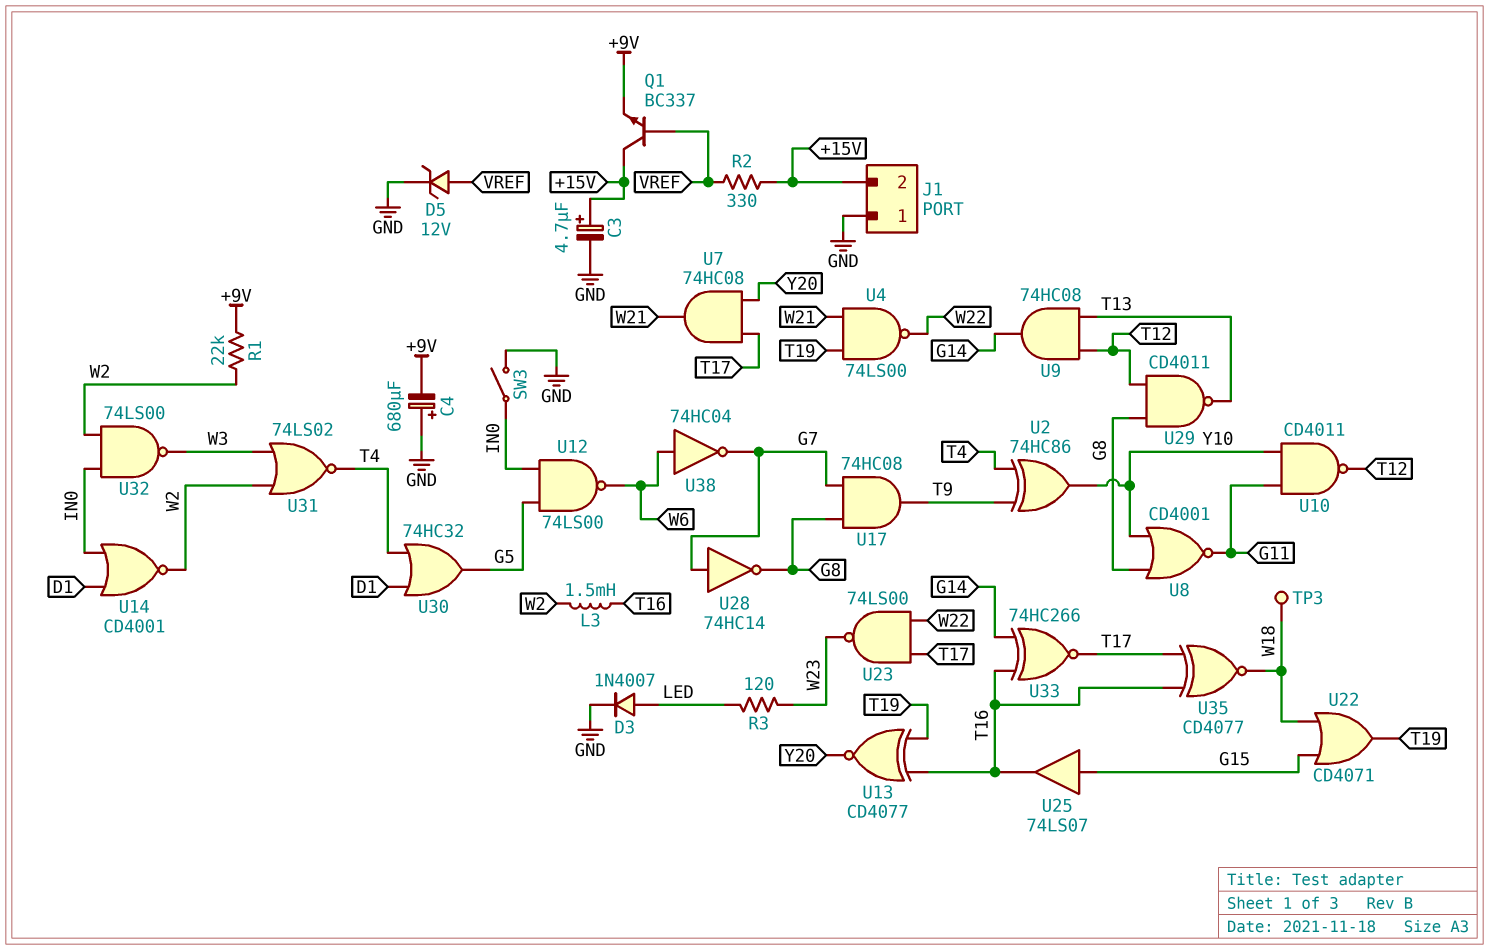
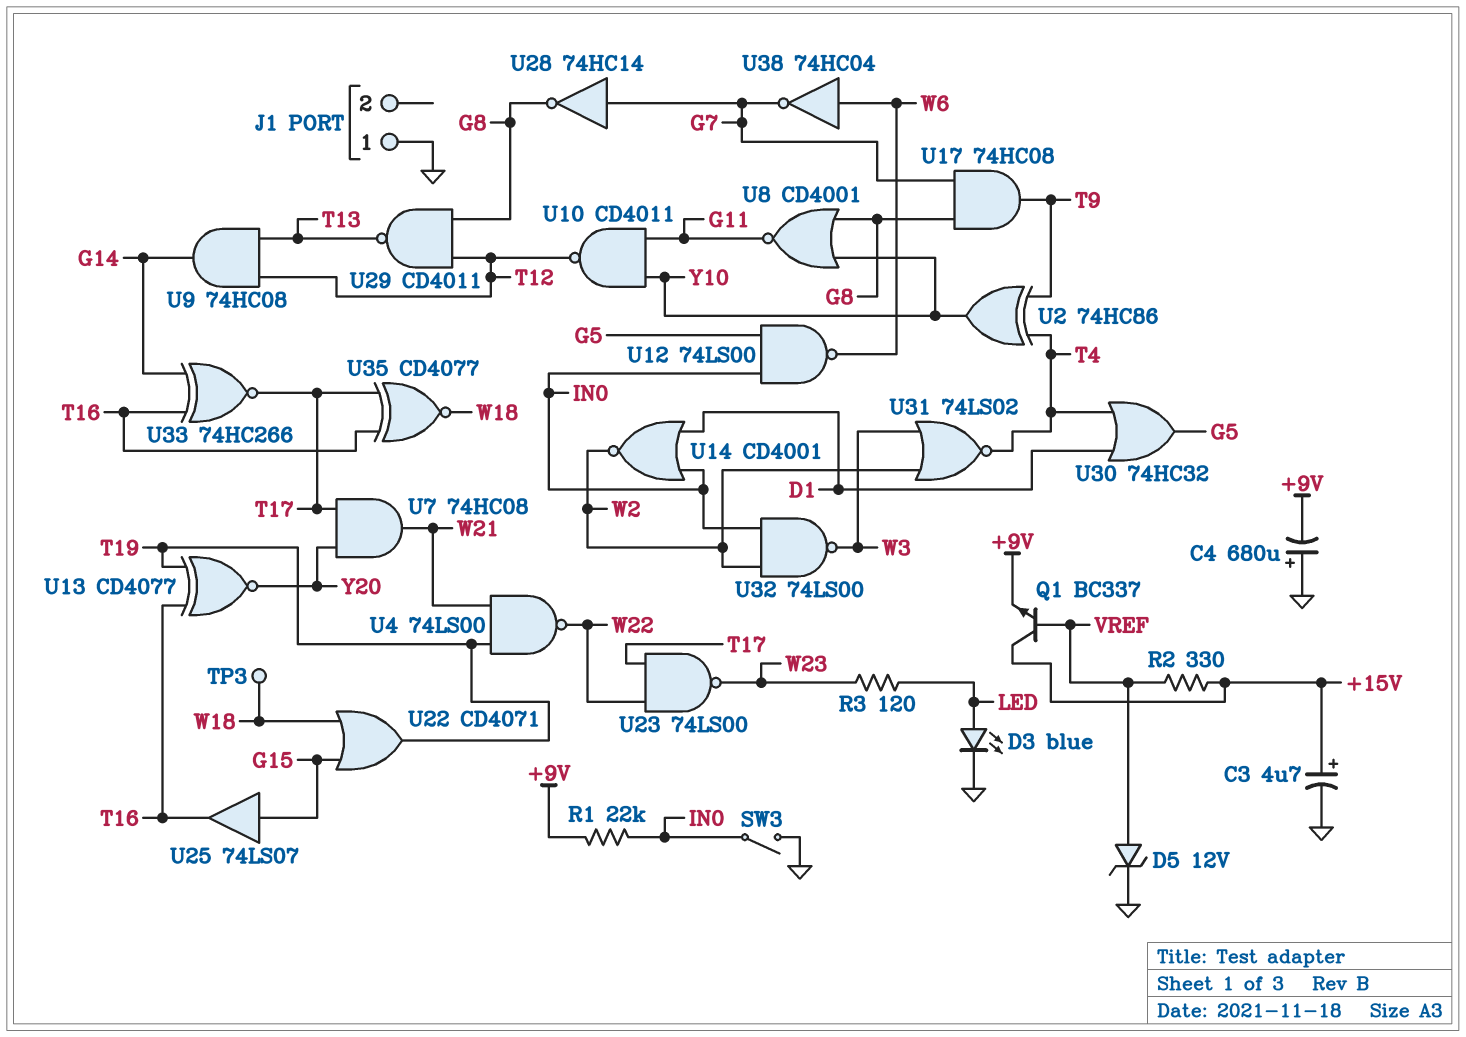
D3: diode 1N4007 (A LED, K GND) -> LED blue (A LED, K GND)
J1 pin 2: +15V -> none
L3: 1.5mH (T16, W2) -> none
R1: 22k (+9V, W2) -> 22k (+9V, IN0)

